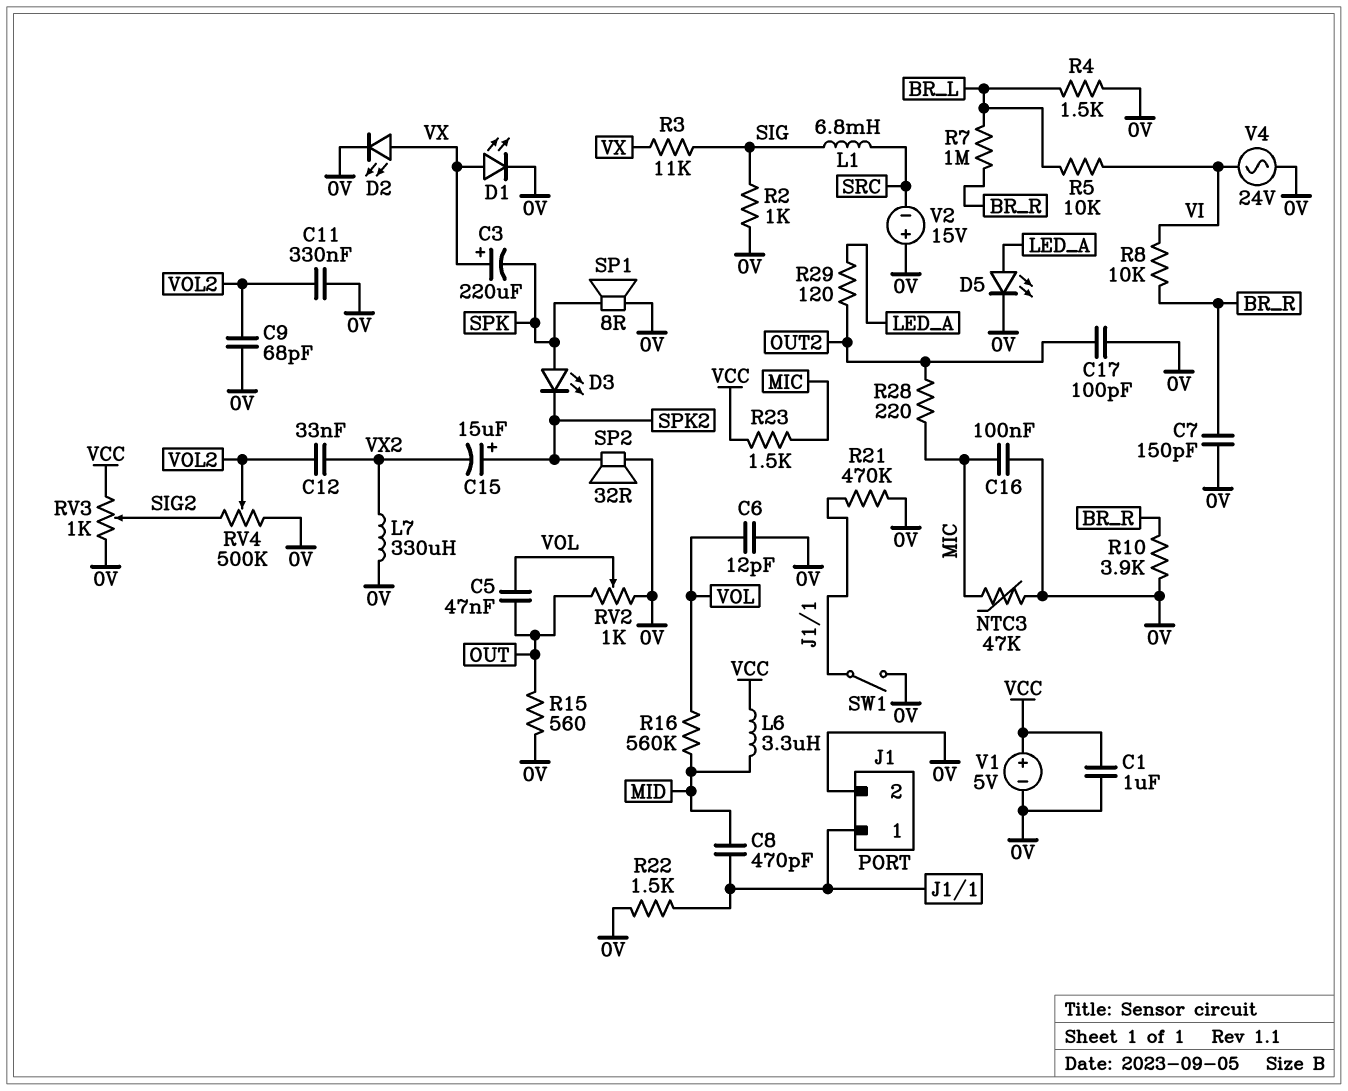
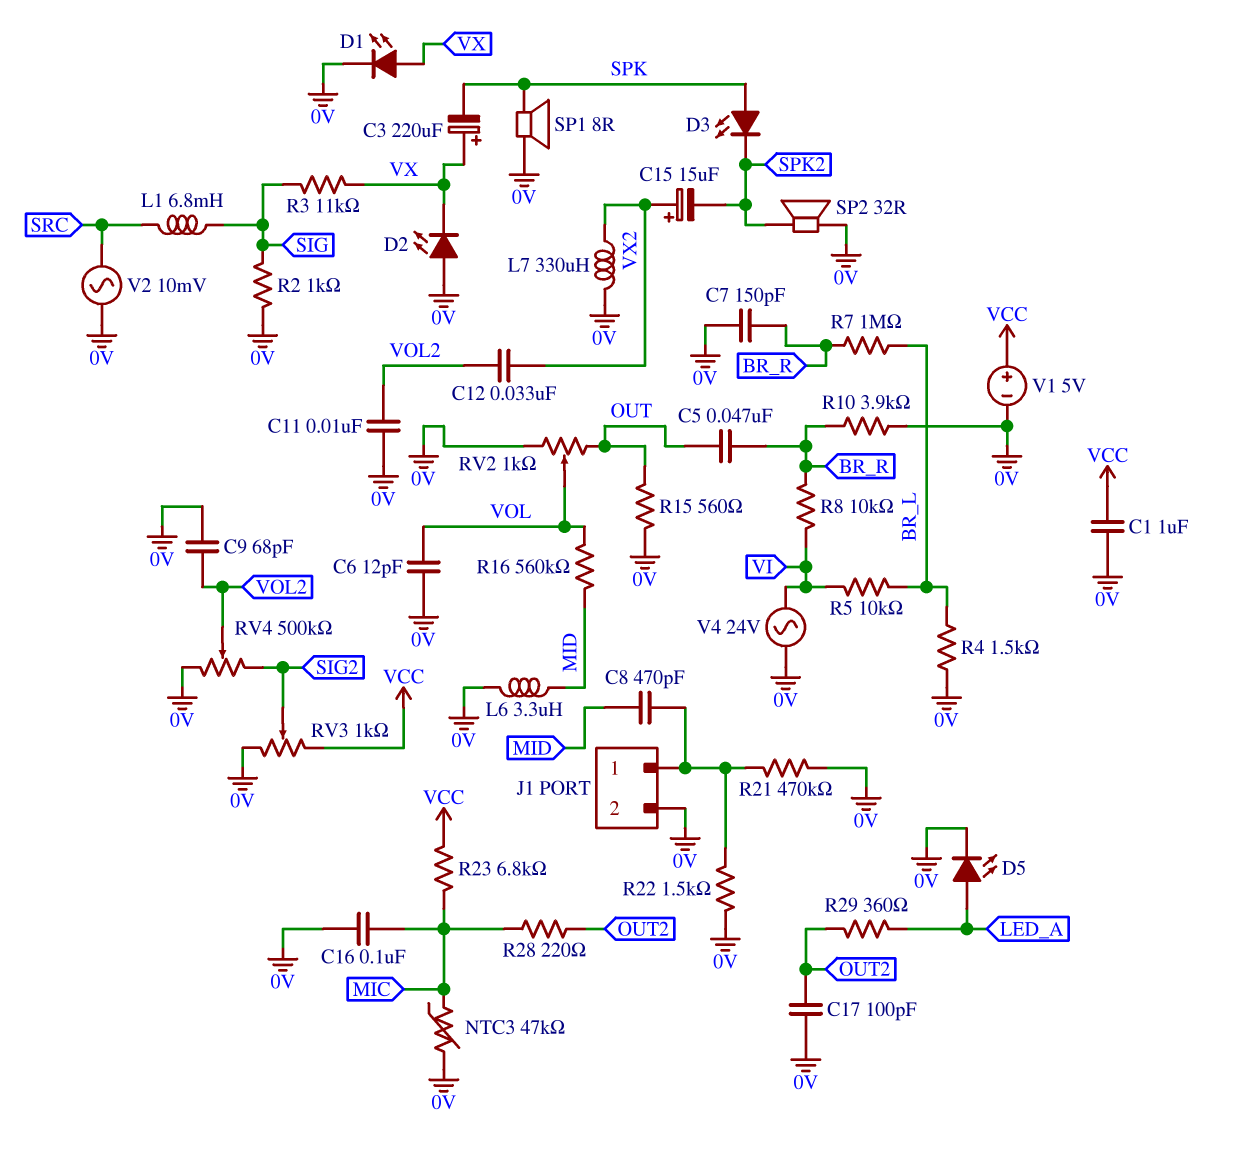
C5: 47nF (OUT, VOL) -> 47nF (BR_R, OUT)
C11: 330nF (0V, VOL2) -> 10nF (0V, VOL2)
C15: 15uF (plus SPK2, minus VX2) -> 15uF (plus VX2, minus SPK2)
D2: LED (A VX, K 0V) -> LED (A 0V, K VX)
L6: 3.3uH (MID, VCC) -> 3.3uH (0V, MID)
R23: 1.5k (MIC, VCC) -> 6.8k (MIC, VCC)
R29: 120 (LED_A, OUT2) -> 360 (LED_A, OUT2)
SW1: switch (0V, J1/1) -> none
V2: 15V (plus 0V, minus SRC) -> AC 10mV (0V, SRC)

